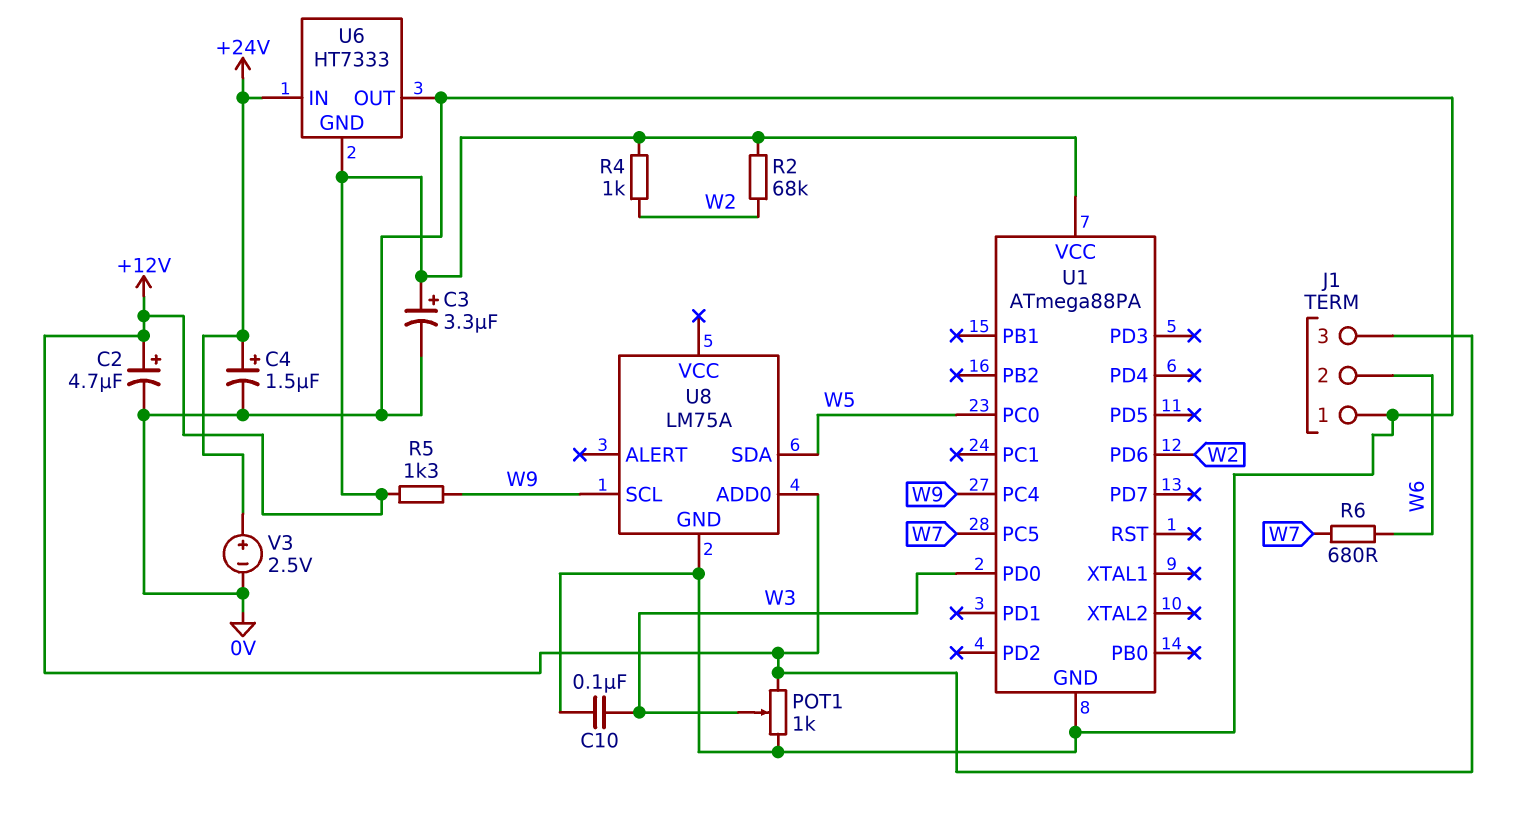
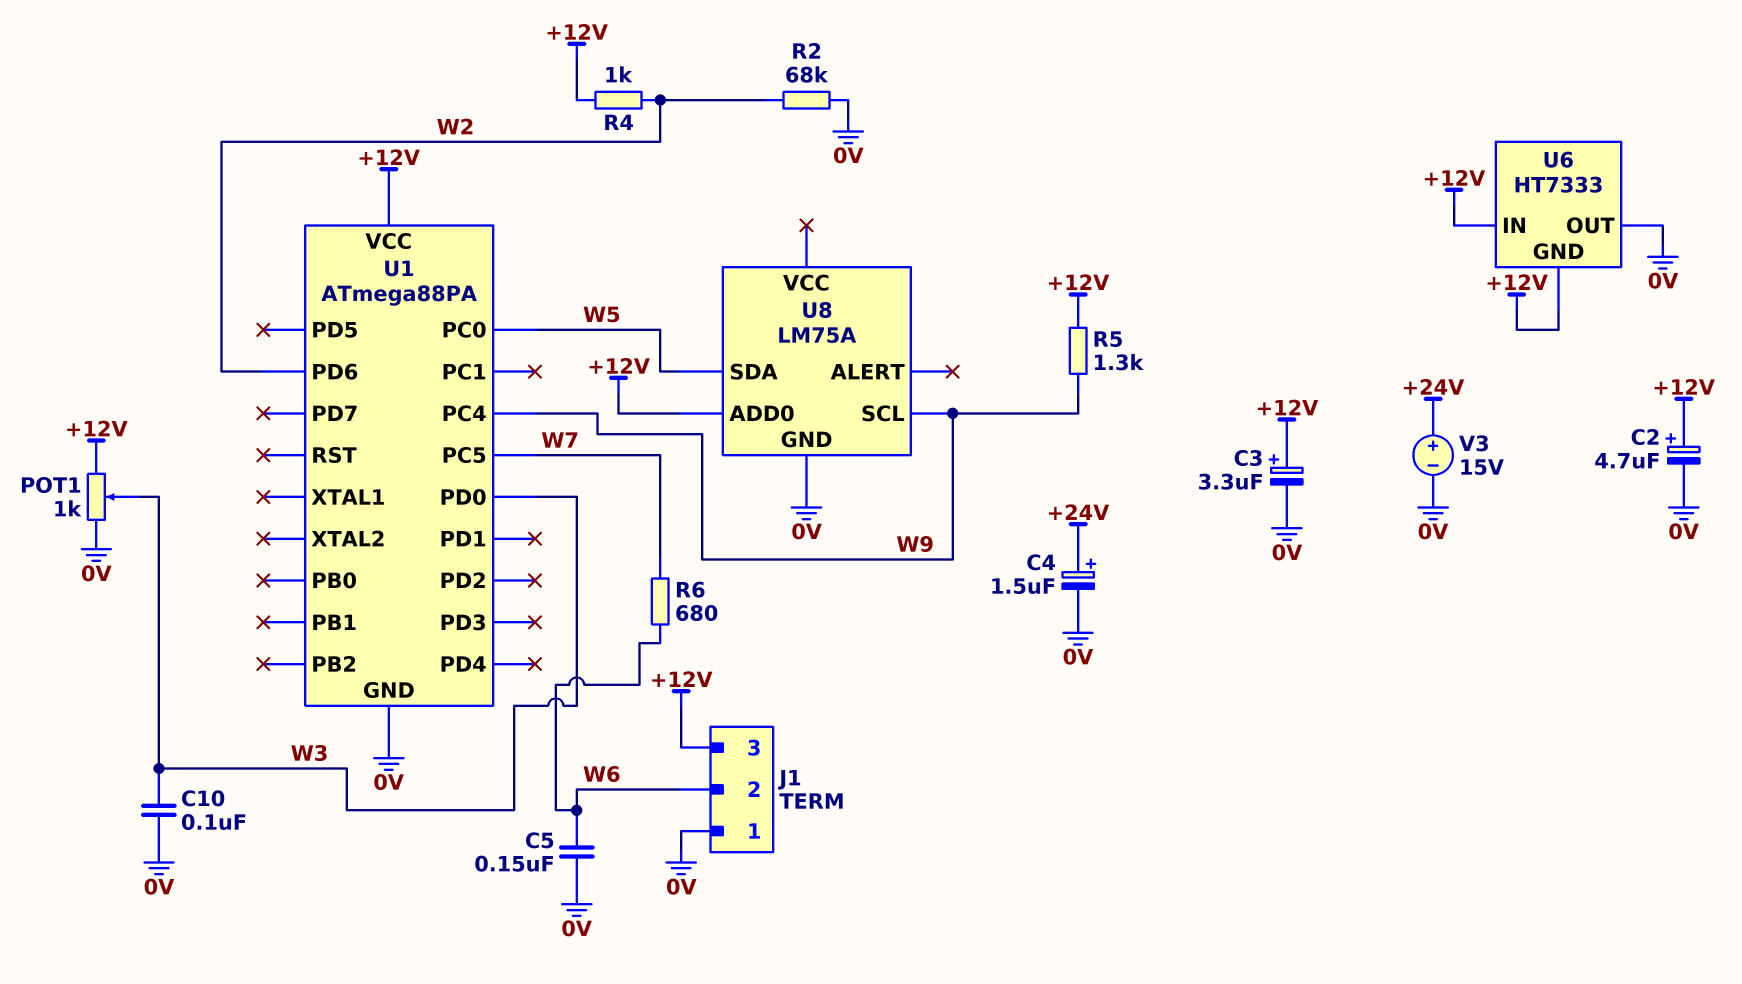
C5: none -> 150nF (0V, W6)
R2: 68k (+12V, W2) -> 68k (0V, W2)
U6 pin IN: +24V -> +12V
V3: 2.5V (plus +24V, minus 0V) -> 15V (plus +24V, minus 0V)

